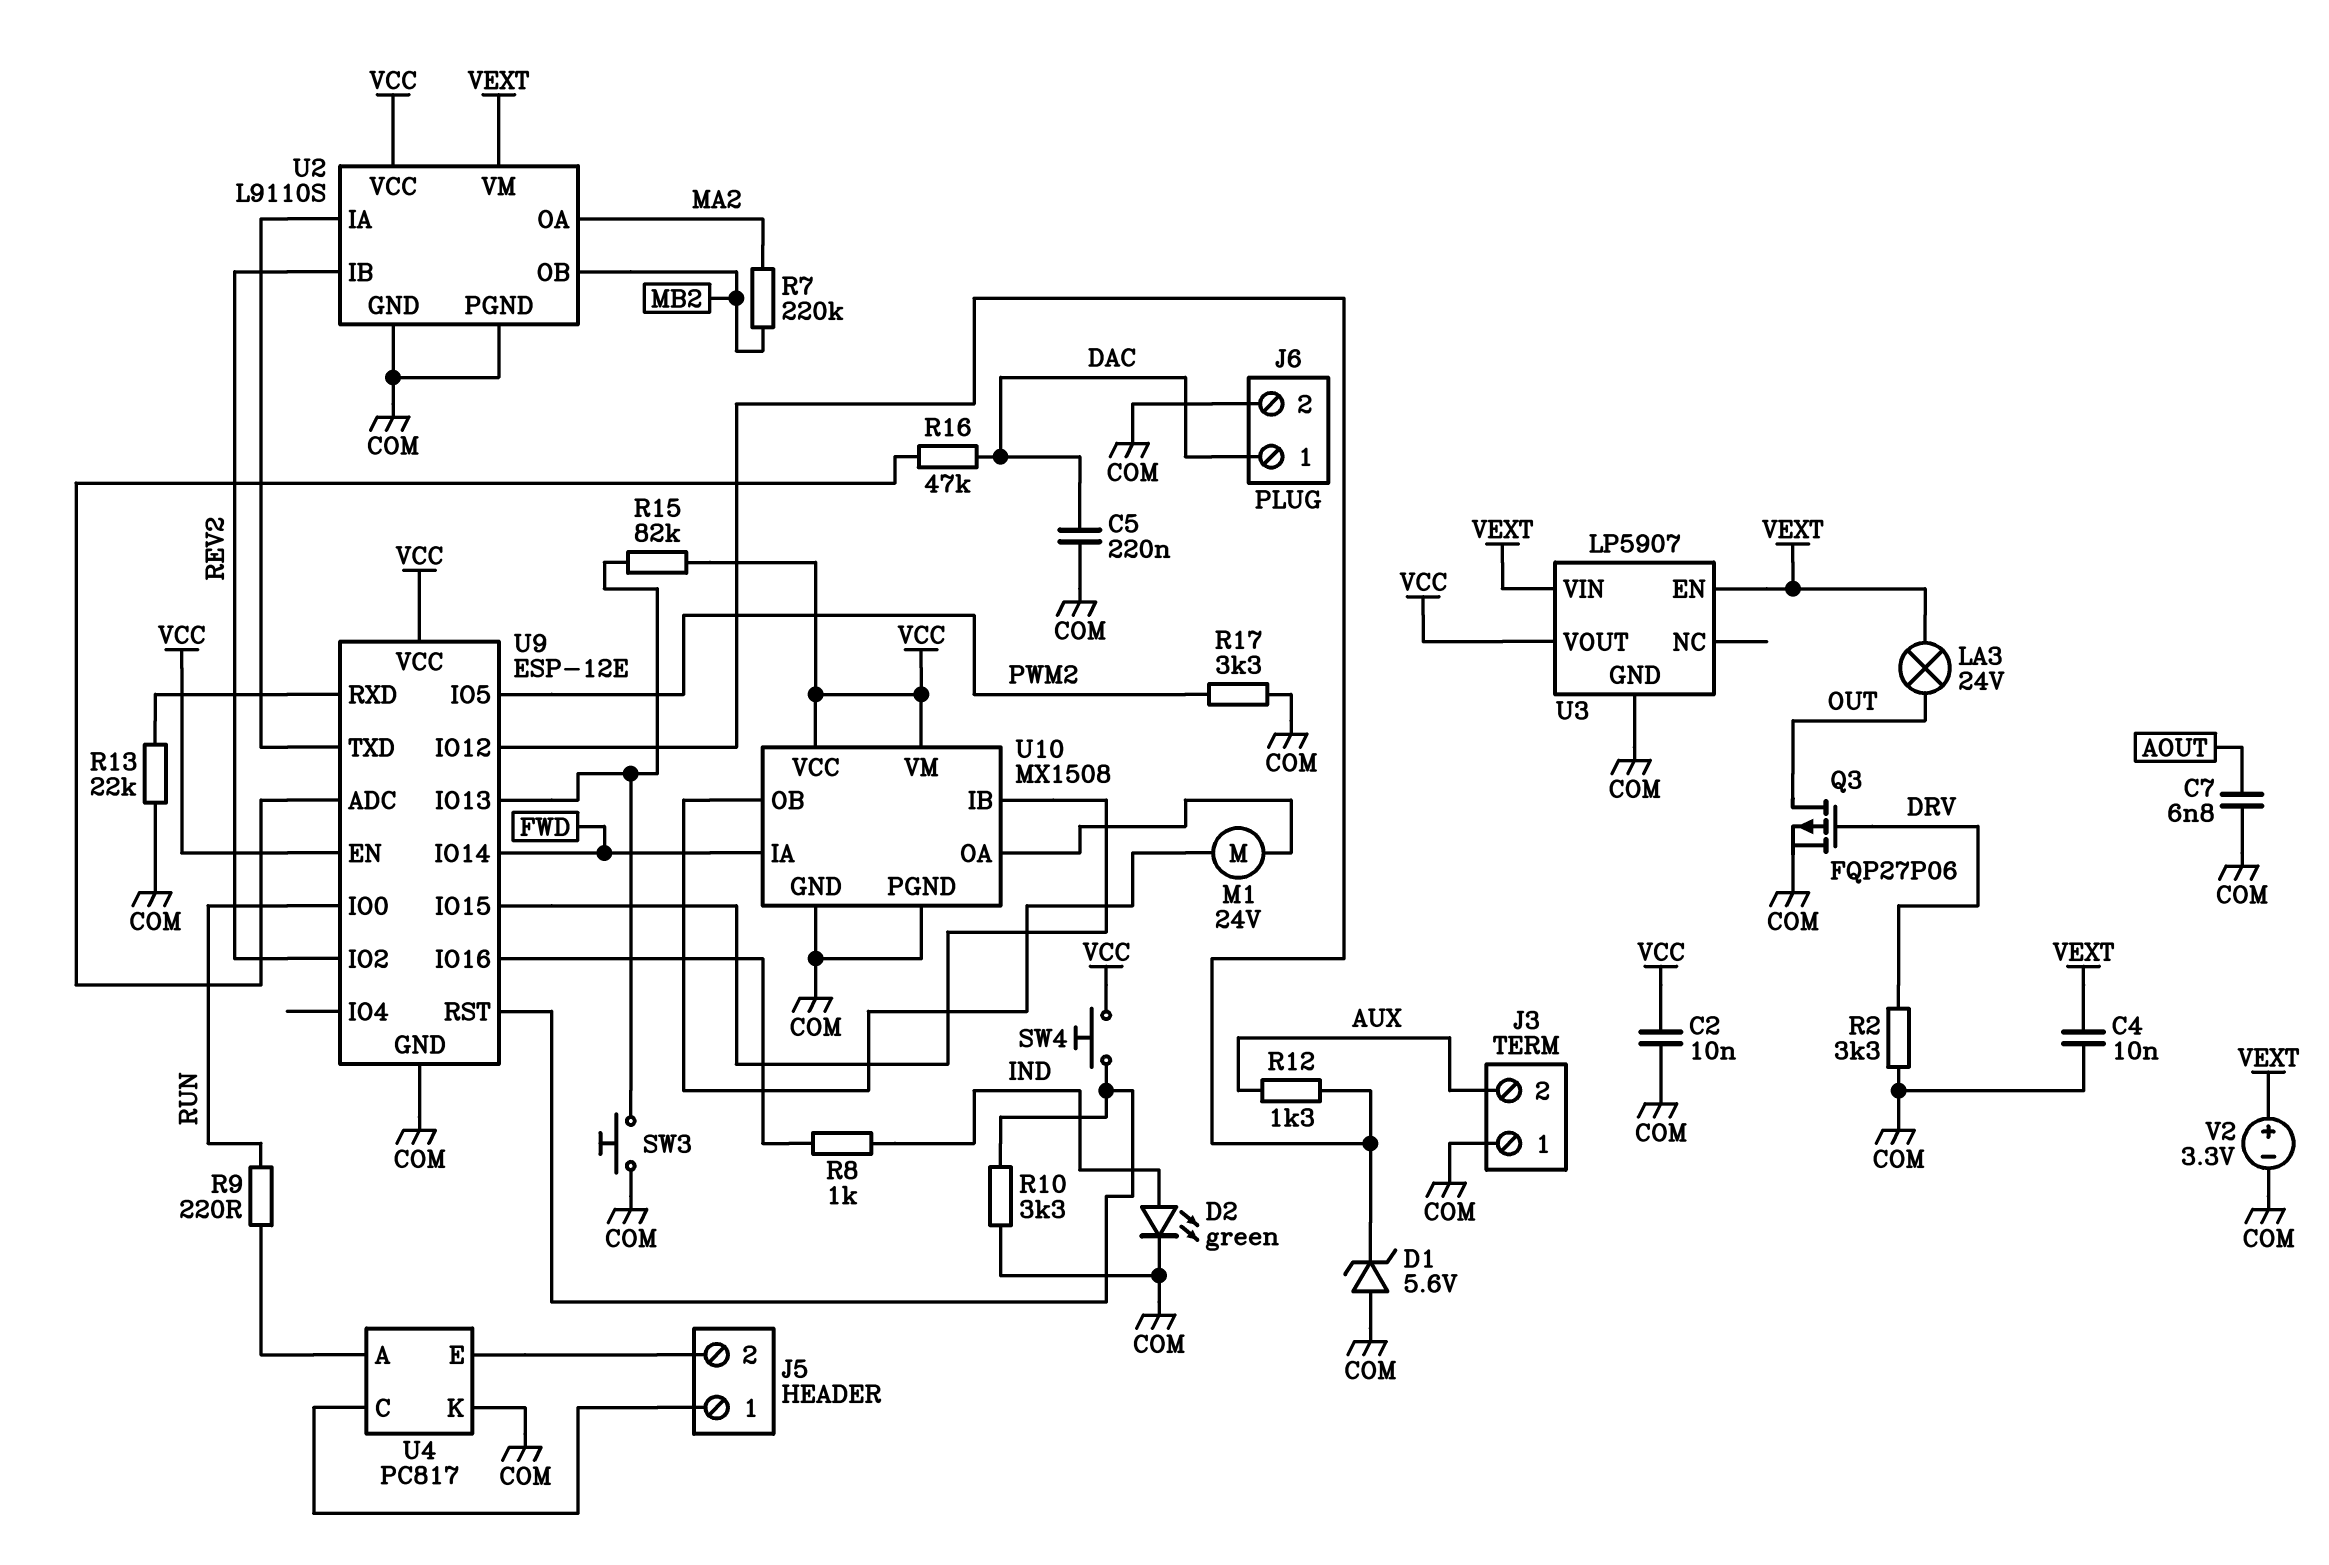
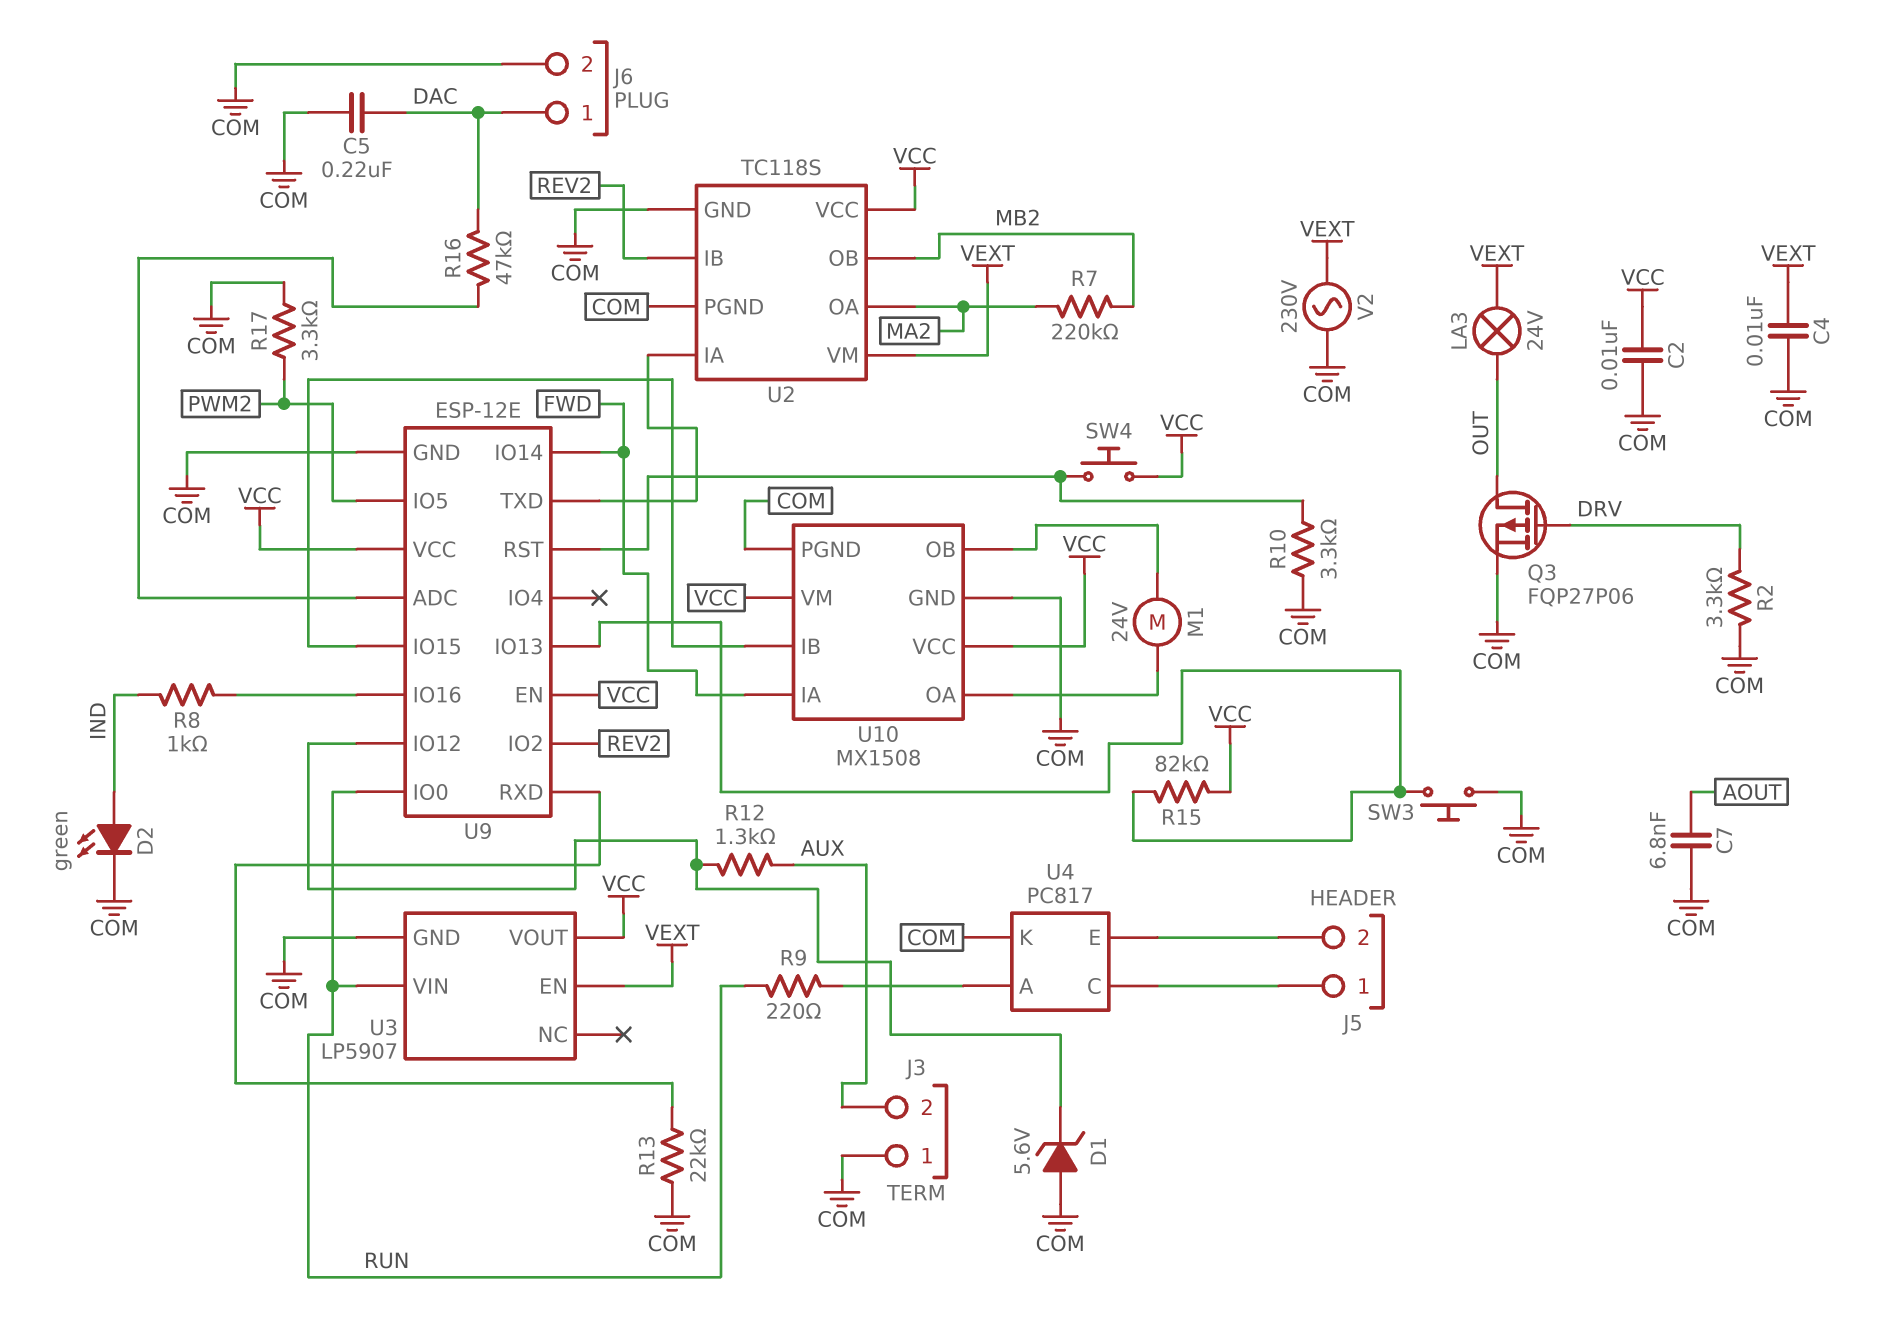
U2: L9110S -> TC118S
U3 pin VIN: VEXT -> RUN
V2: 3.3V (plus VEXT, minus COM) -> AC 230V (COM, VEXT)

